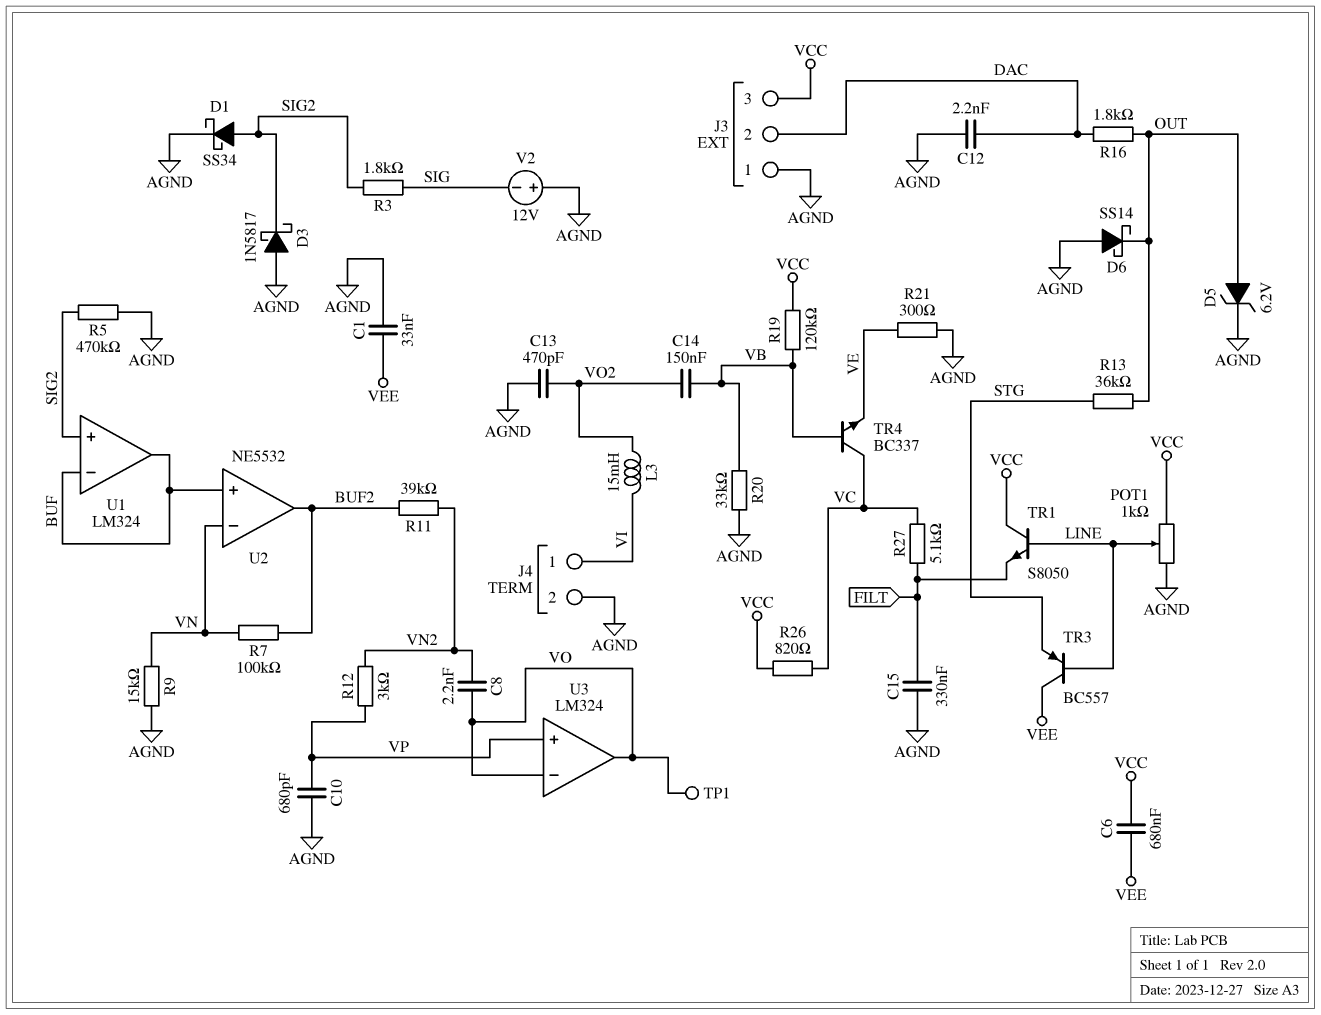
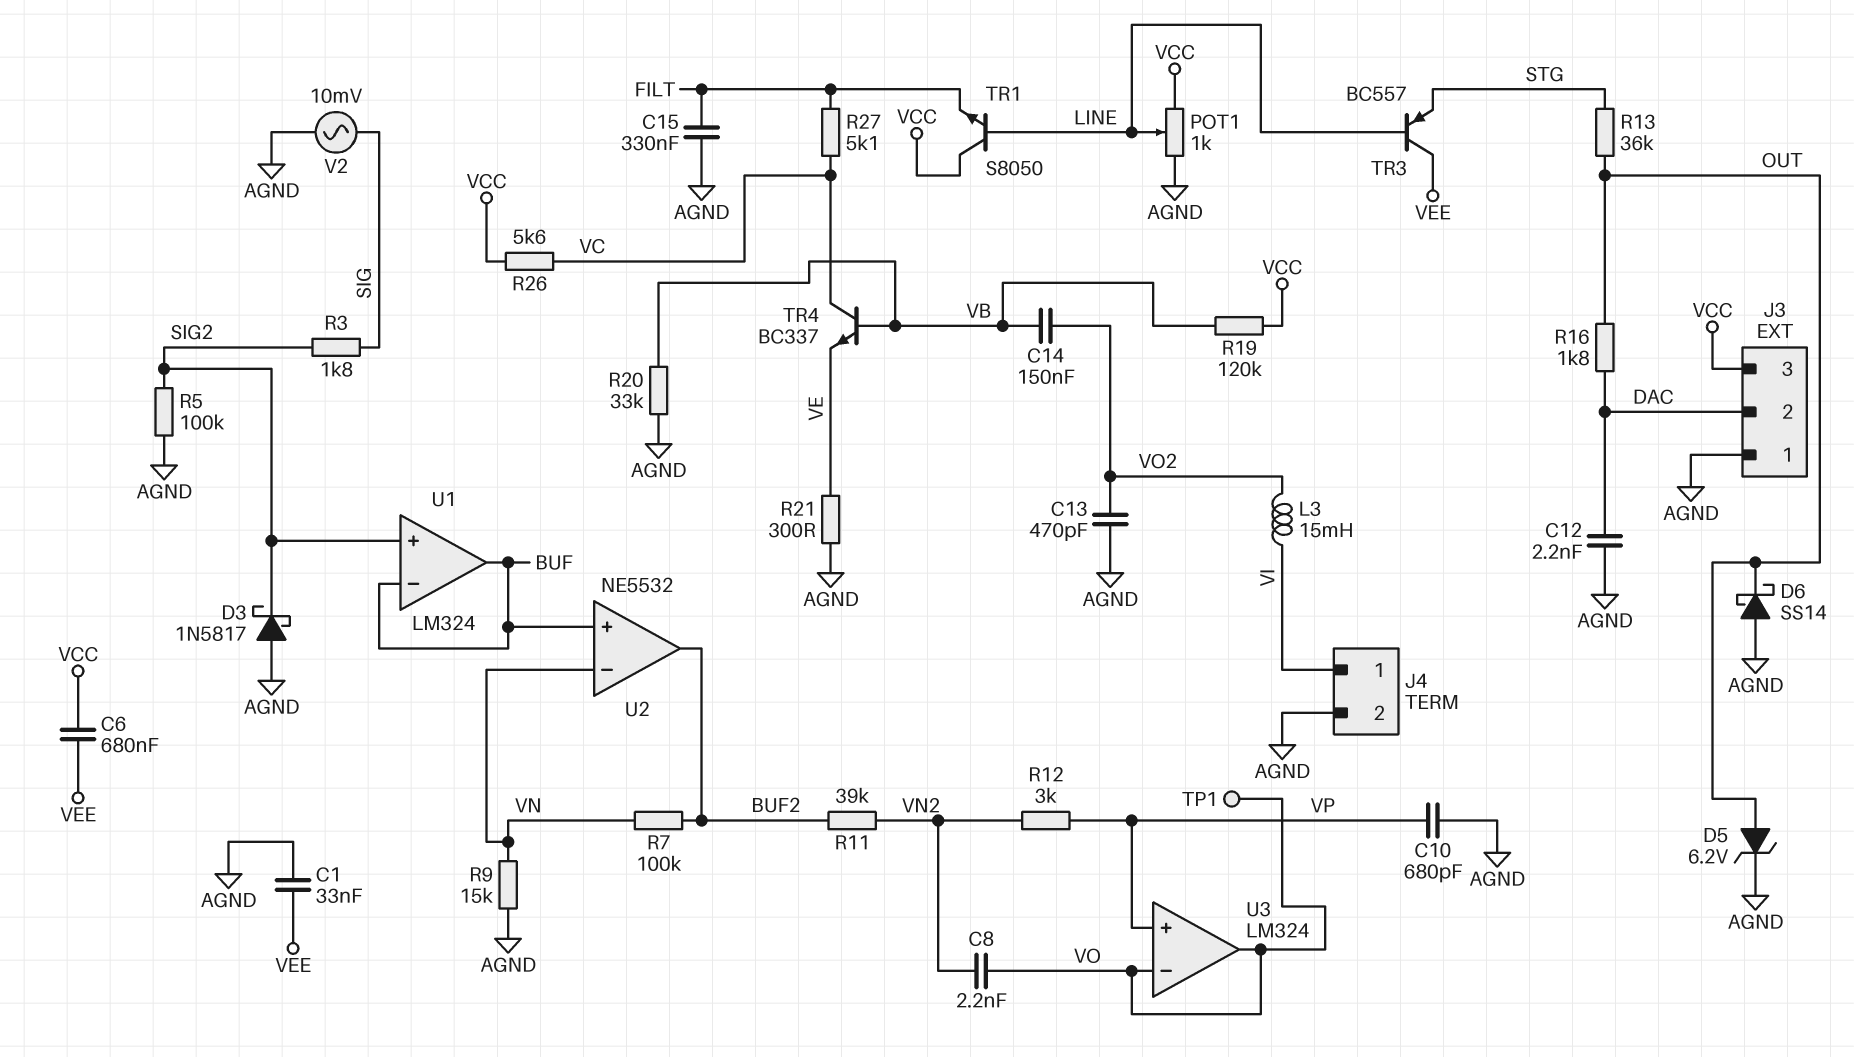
D1: schottky SS34 (A SIG2, K AGND) -> none
R5: 470k (AGND, SIG2) -> 100k (AGND, SIG2)
R26: 820 (VC, VCC) -> 5.6k (VC, VCC)
V2: 12V (plus AGND, minus SIG) -> AC 10mV (AGND, SIG)

